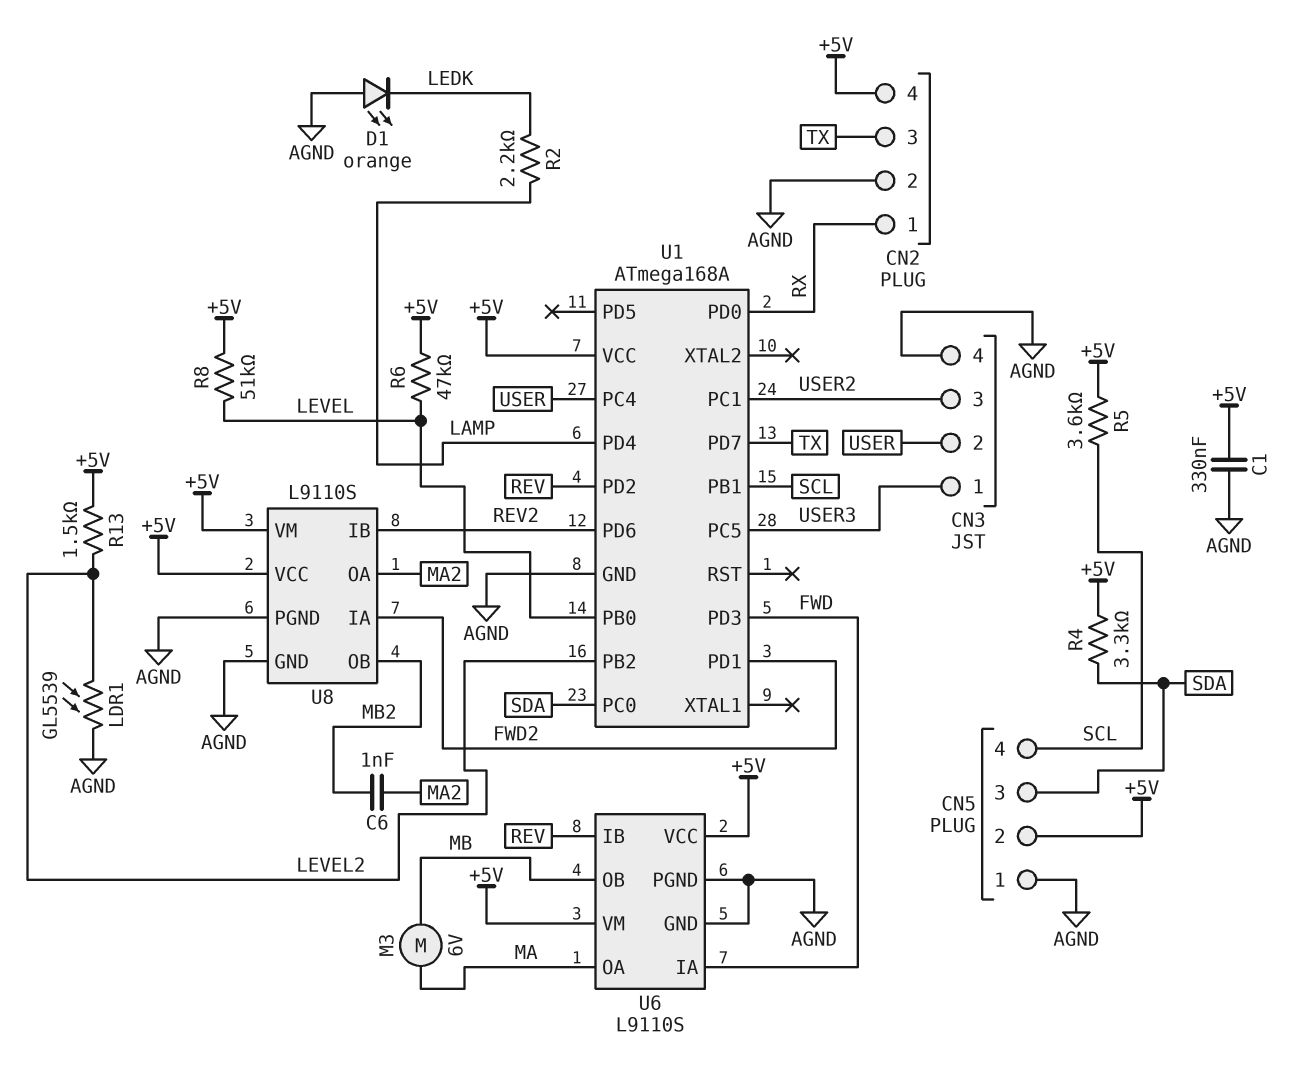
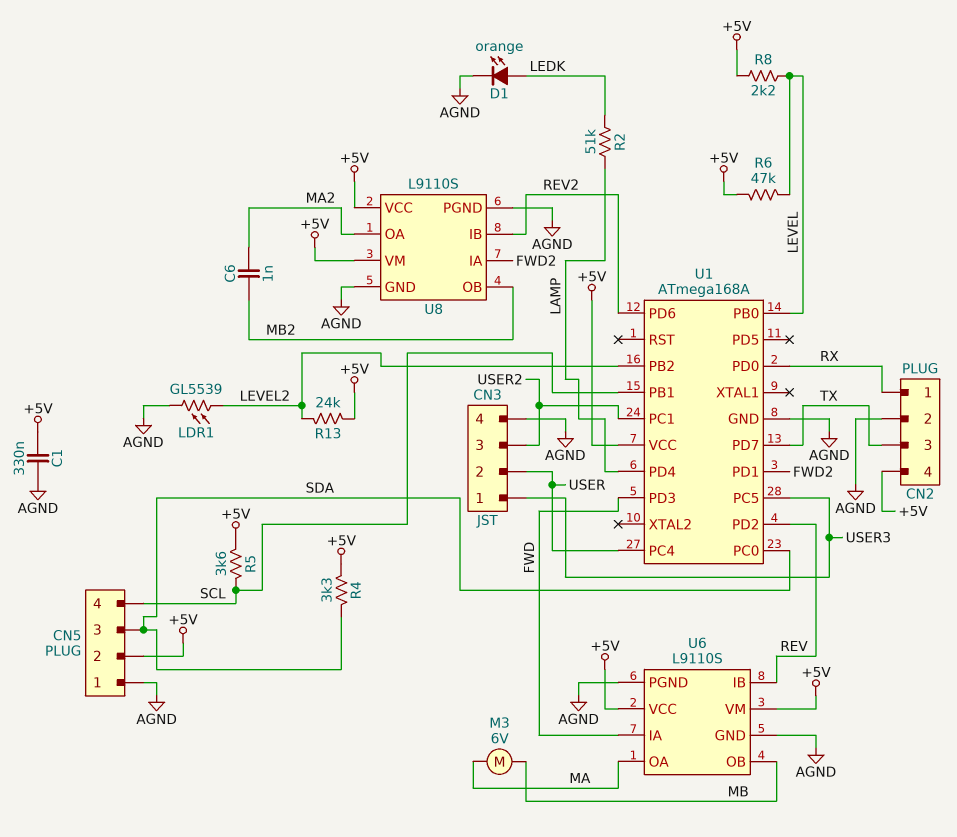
D1: LED orange (A AGND, K LEDK) -> LED orange (A LEDK, K AGND)
R2: 2.2k (LAMP, LEDK) -> 51k (LAMP, LEDK)
R8: 51k (+5V, LEVEL) -> 2.2k (+5V, LEVEL)
R13: 1.5k (+5V, LEVEL2) -> 24k (+5V, LEVEL2)

